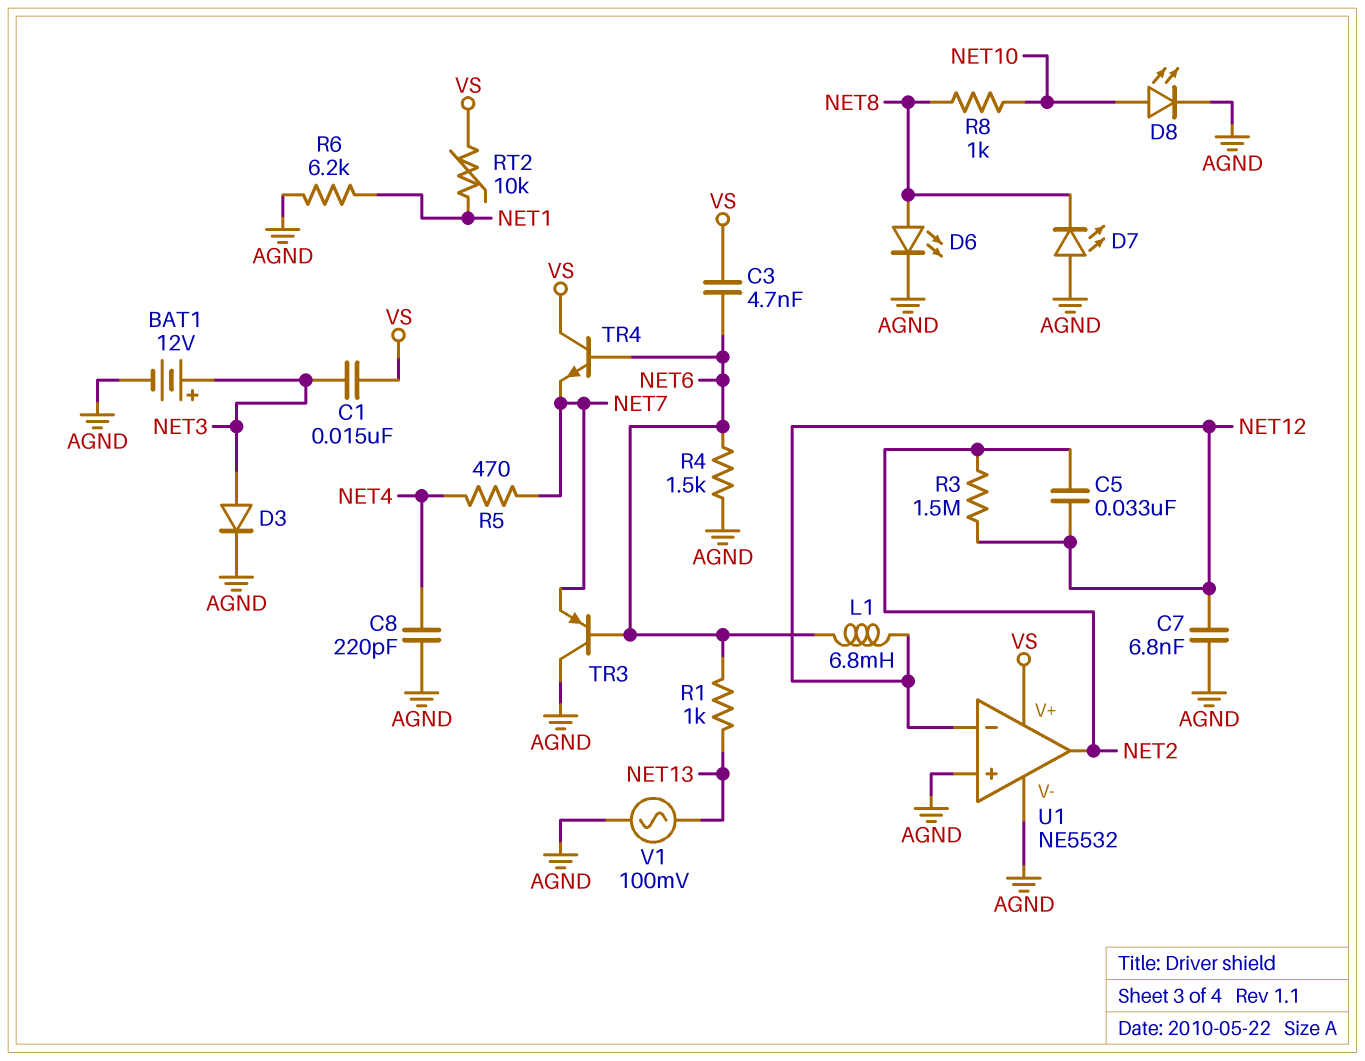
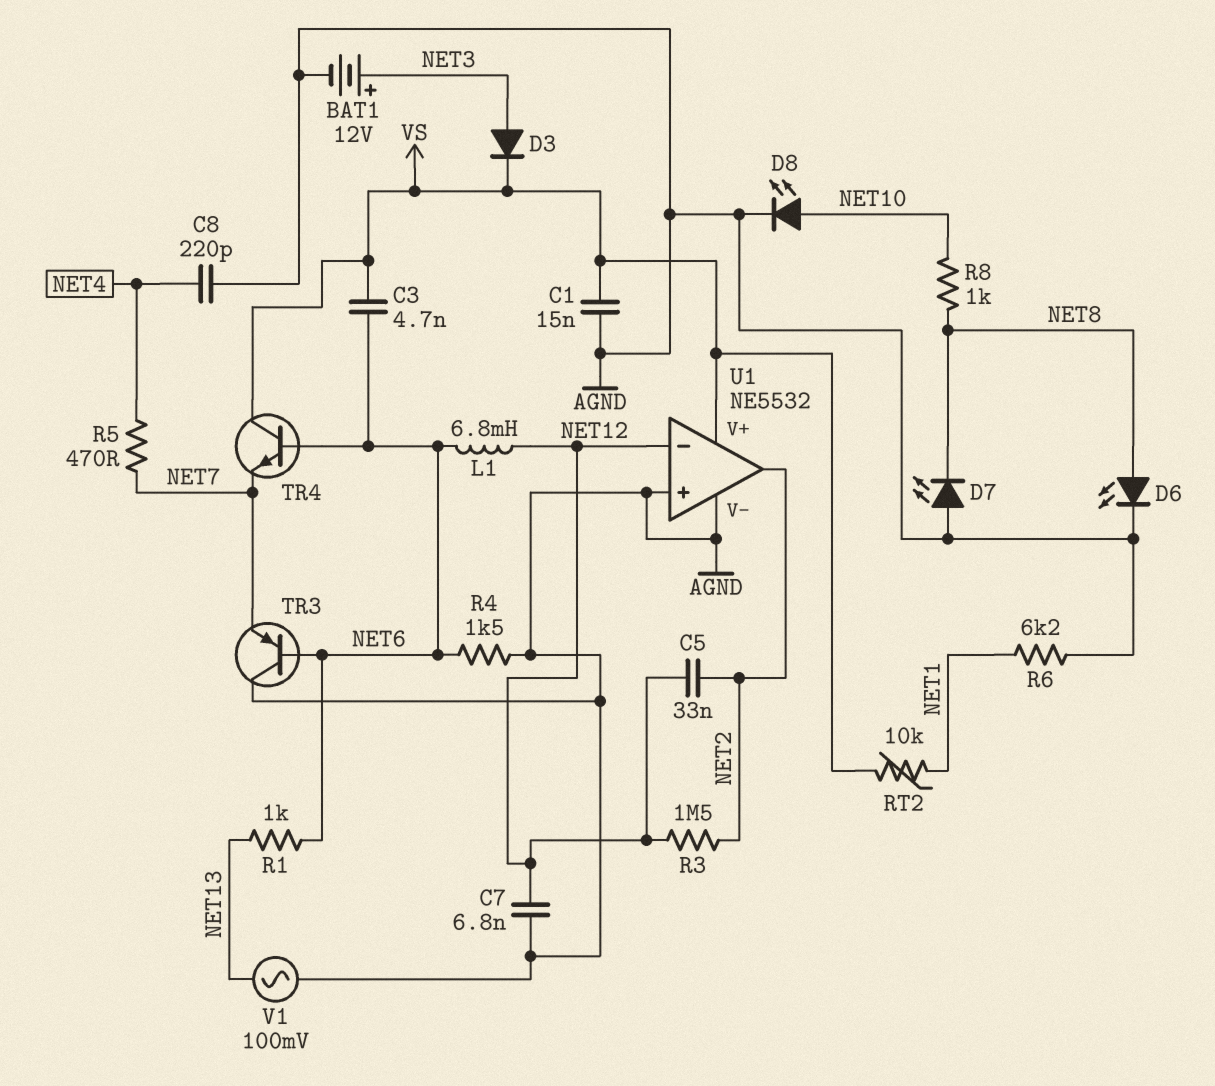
C1: 15nF (NET3, VS) -> 15nF (AGND, VS)
D3: diode (A NET3, K AGND) -> diode (A NET3, K VS)

